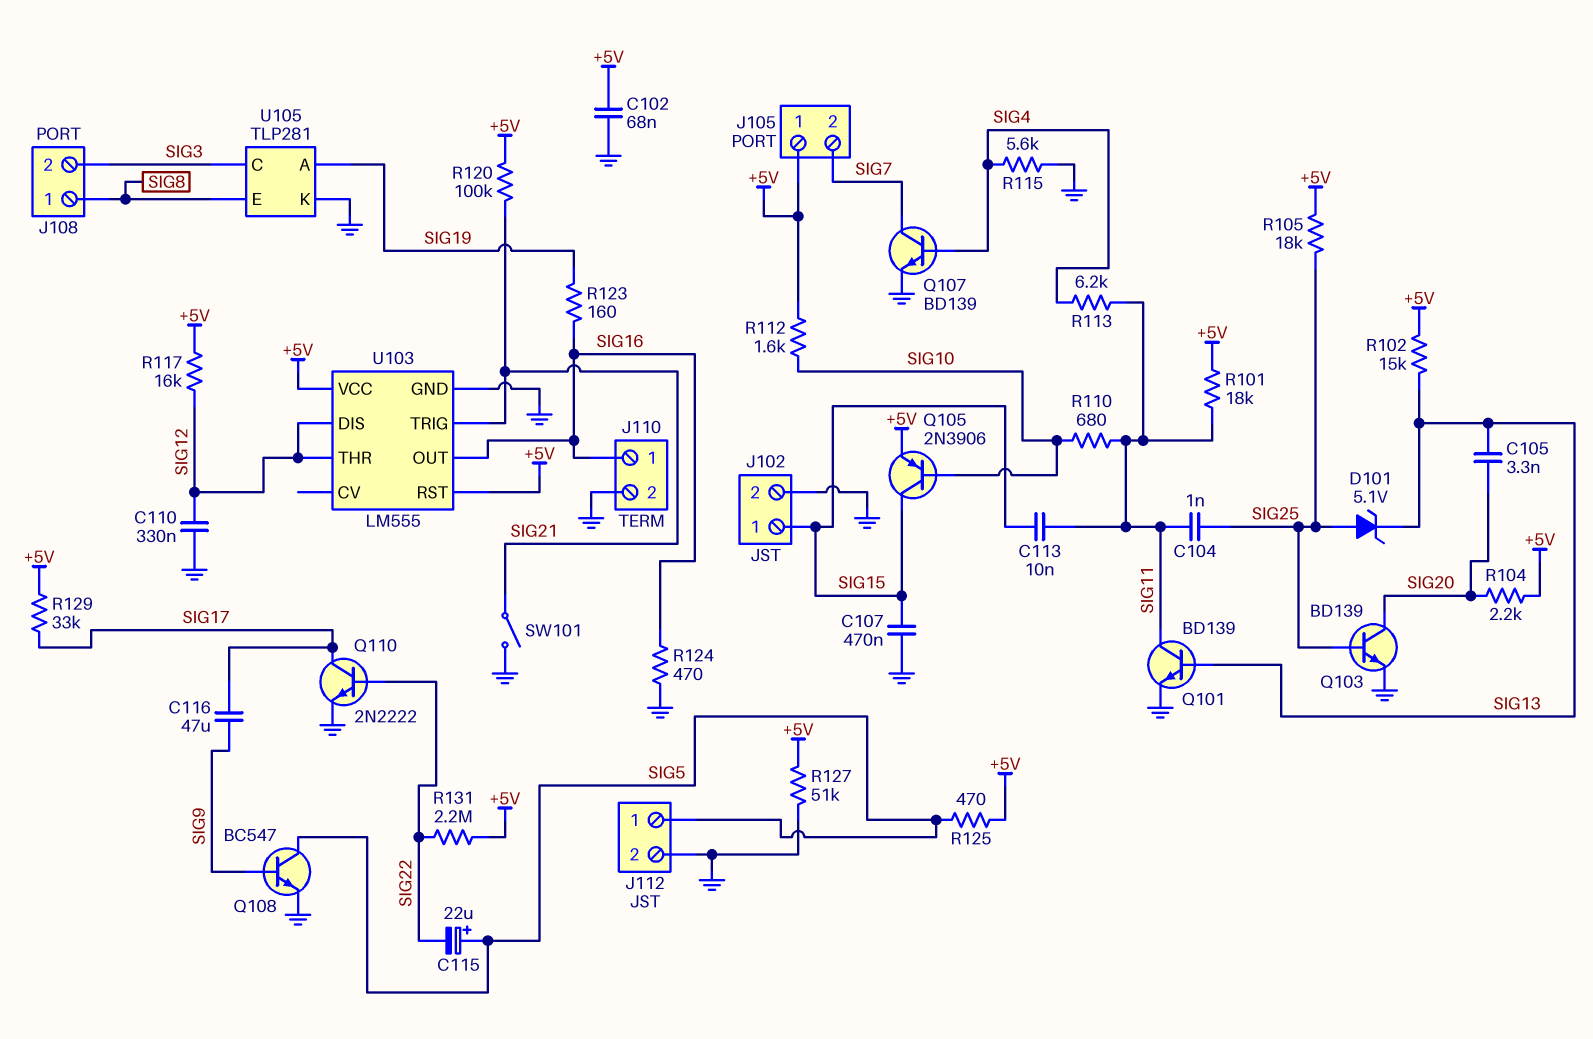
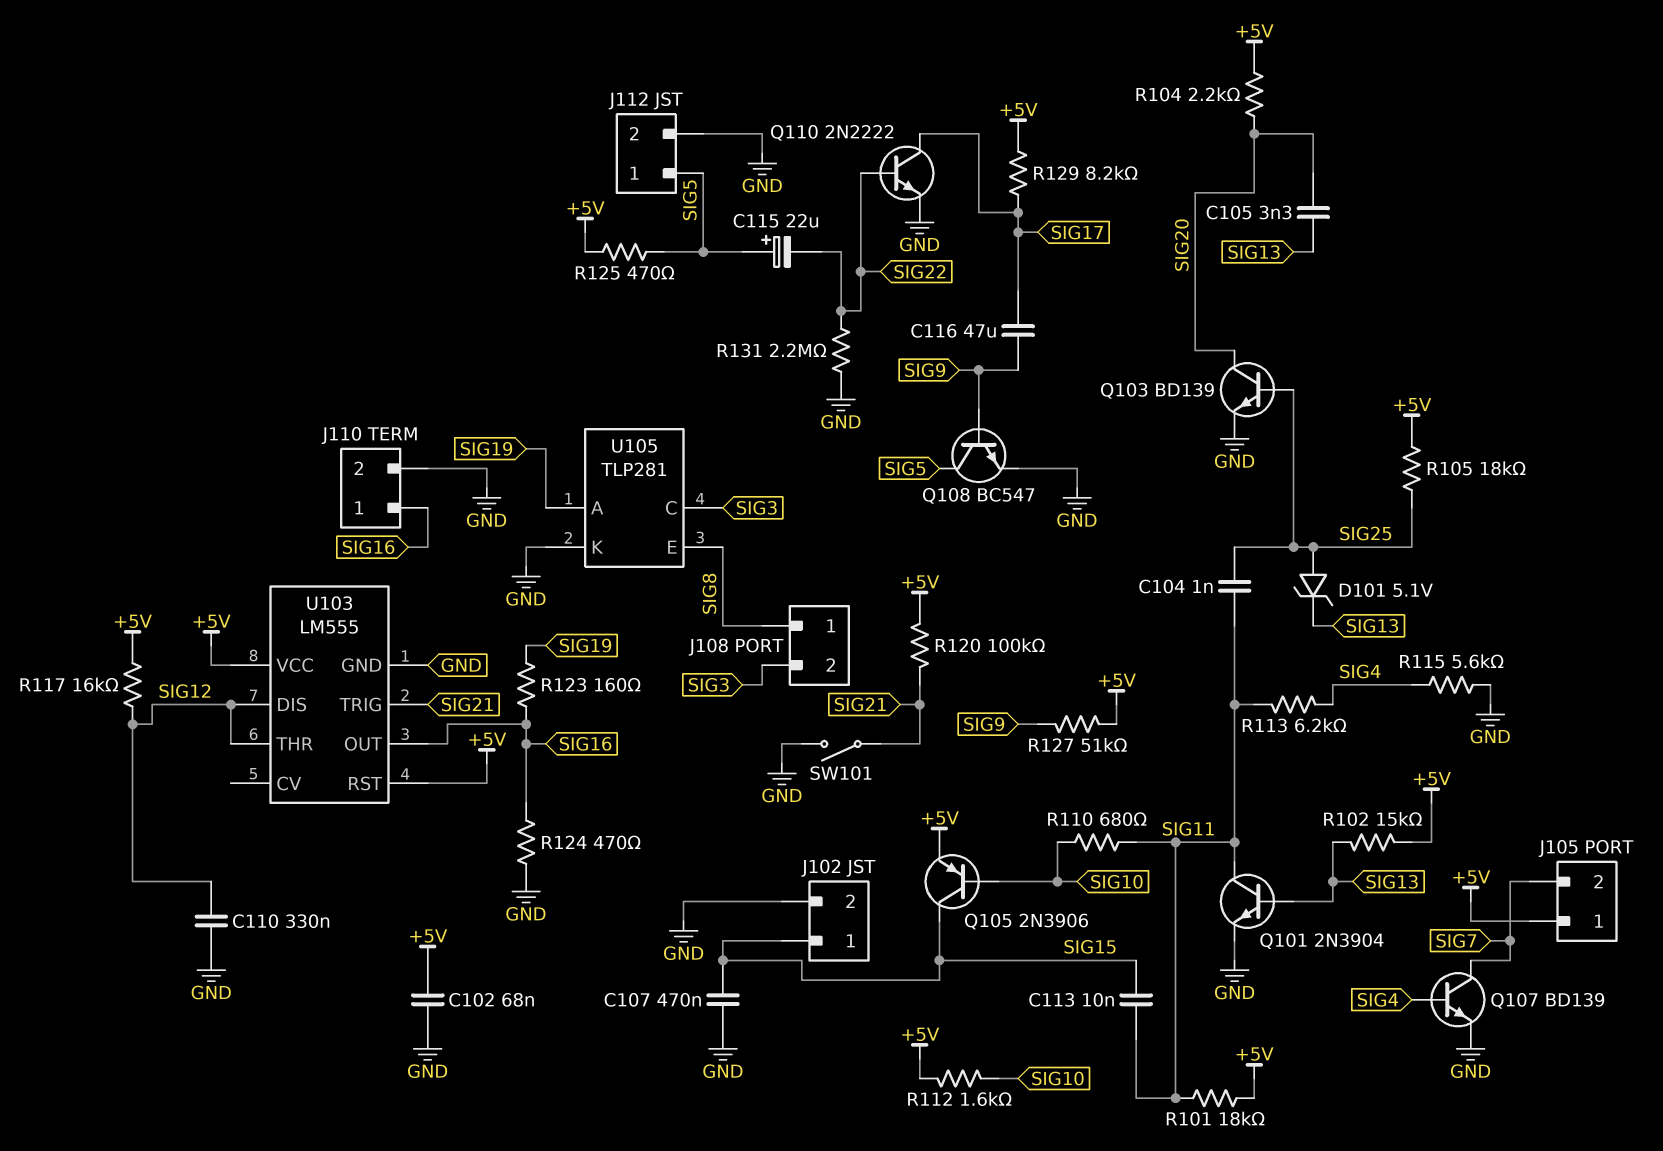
Q101: NPN BD139 (B SIG13, C SIG11, E GND) -> NPN 2N3904 (B SIG13, C SIG11, E GND)
R127: 51k (+5V, GND) -> 51k (+5V, SIG9)
R129: 33k (+5V, SIG17) -> 8.2k (+5V, SIG17)
R131: 2.2M (+5V, SIG22) -> 2.2M (GND, SIG22)

